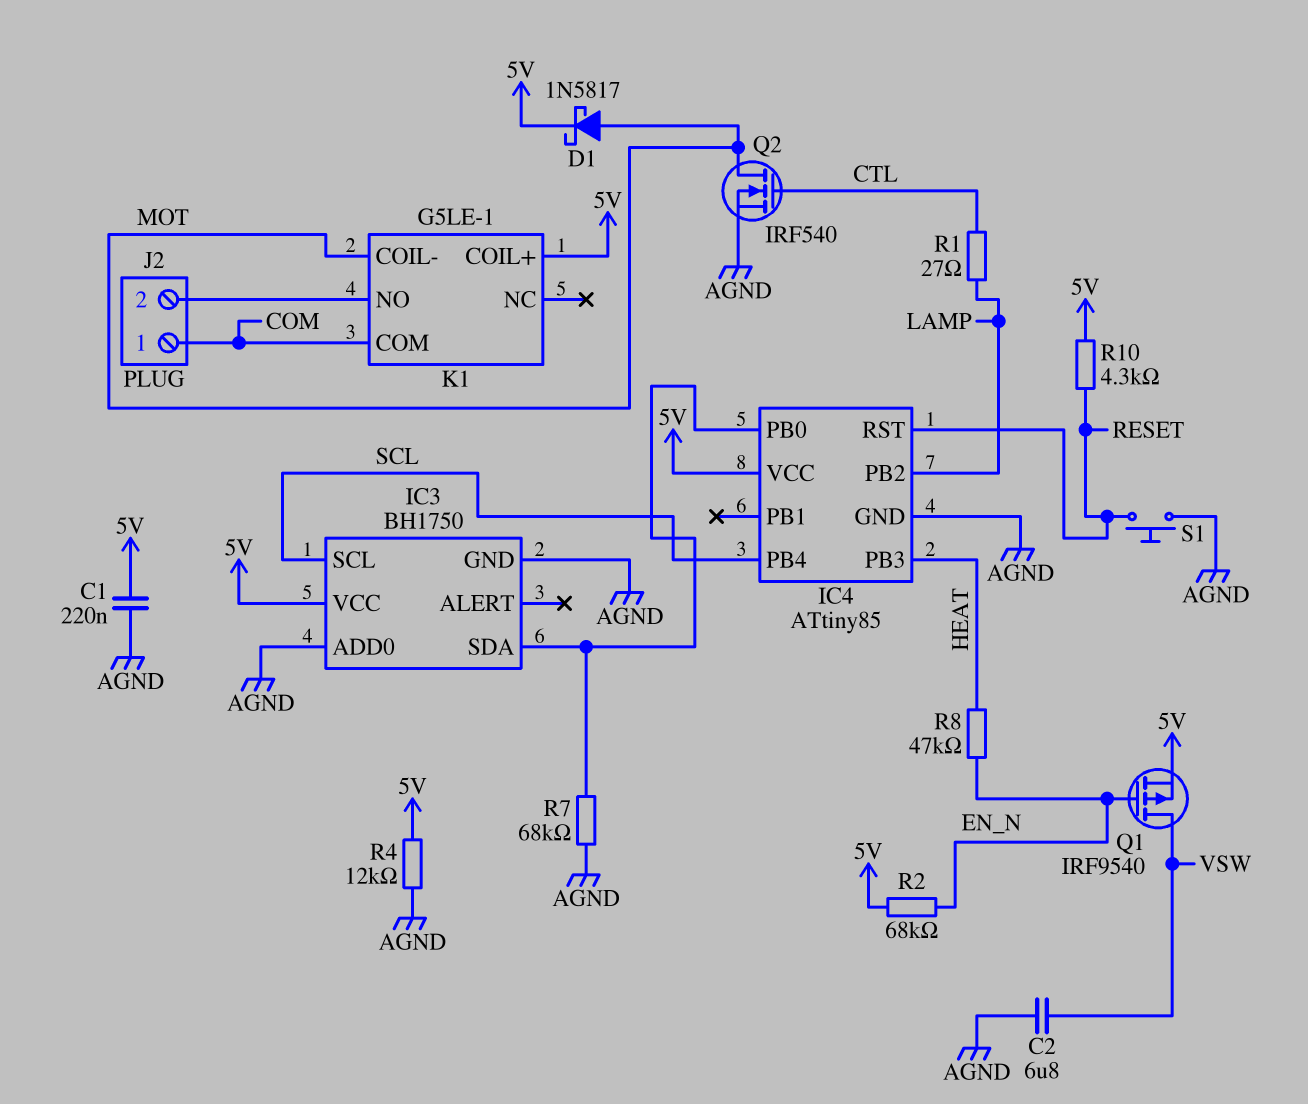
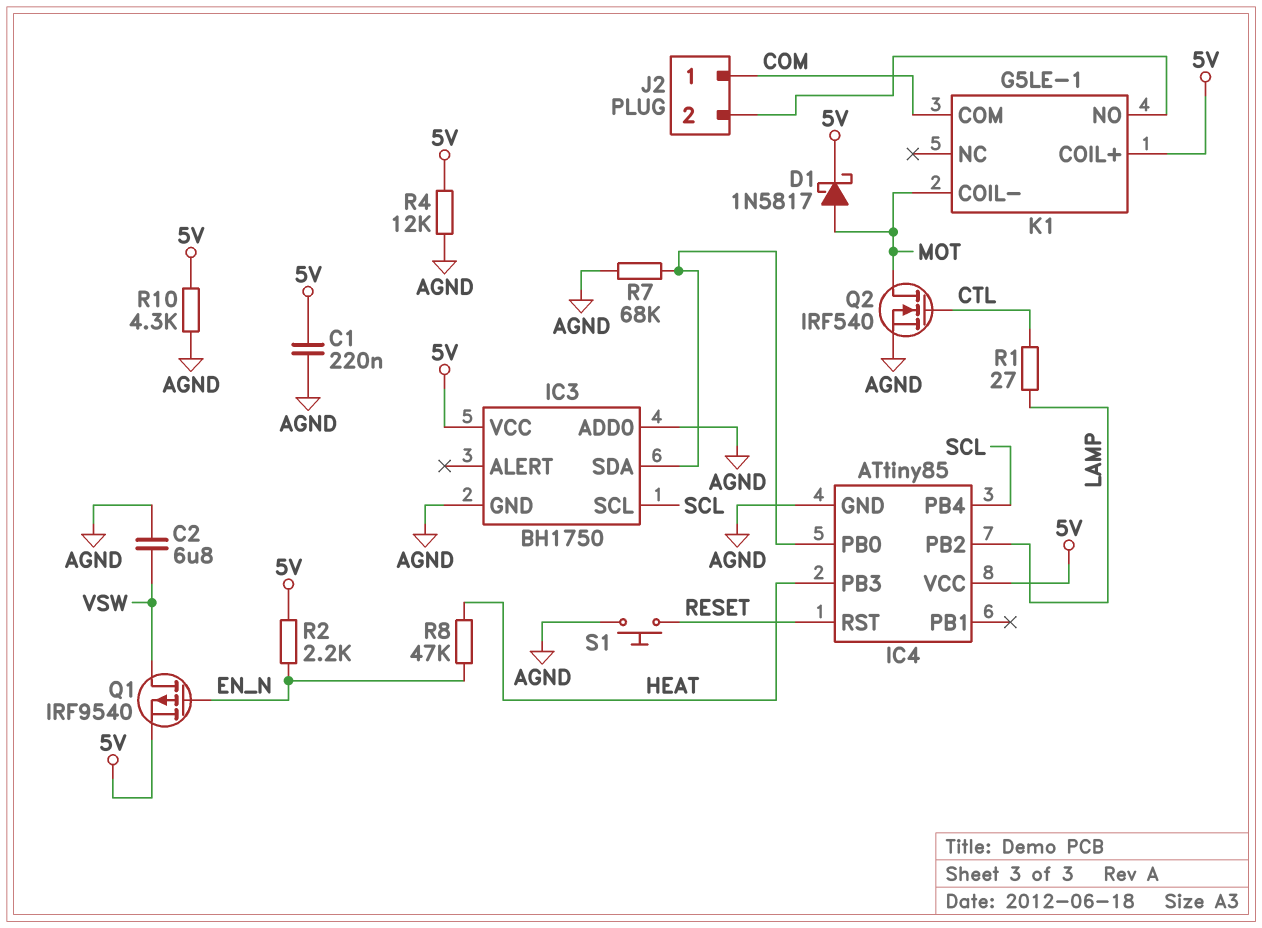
R2: 68k (5V, EN_N) -> 2.2k (5V, EN_N)
R10: 4.3k (5V, RESET) -> 4.3k (5V, AGND)

